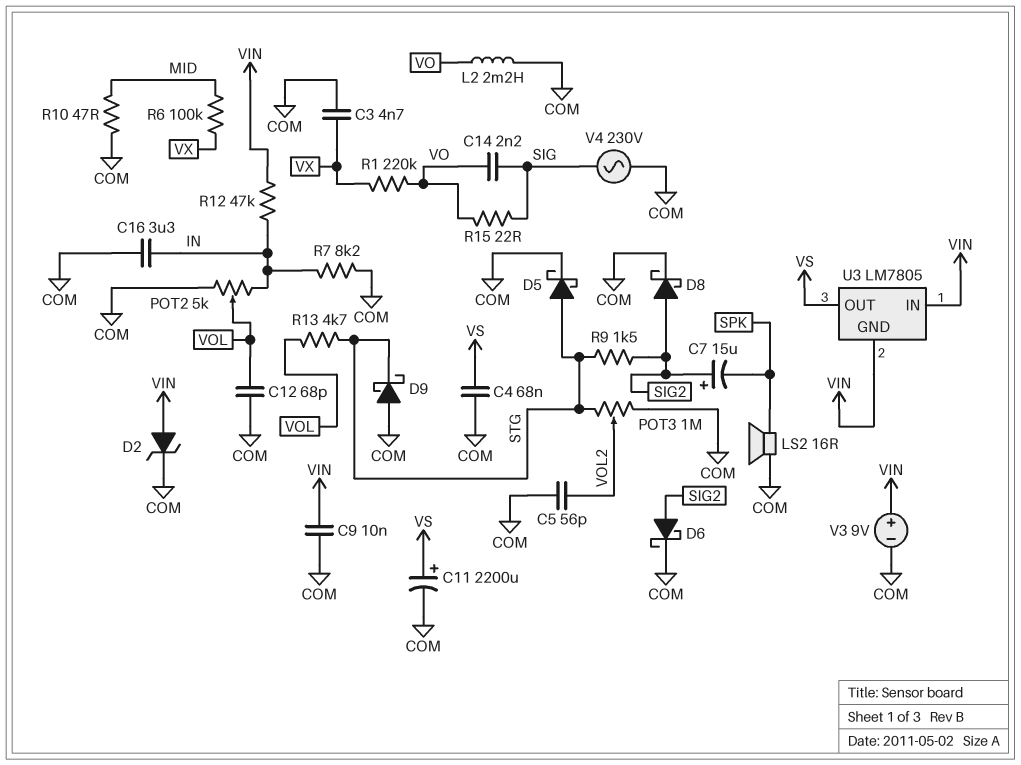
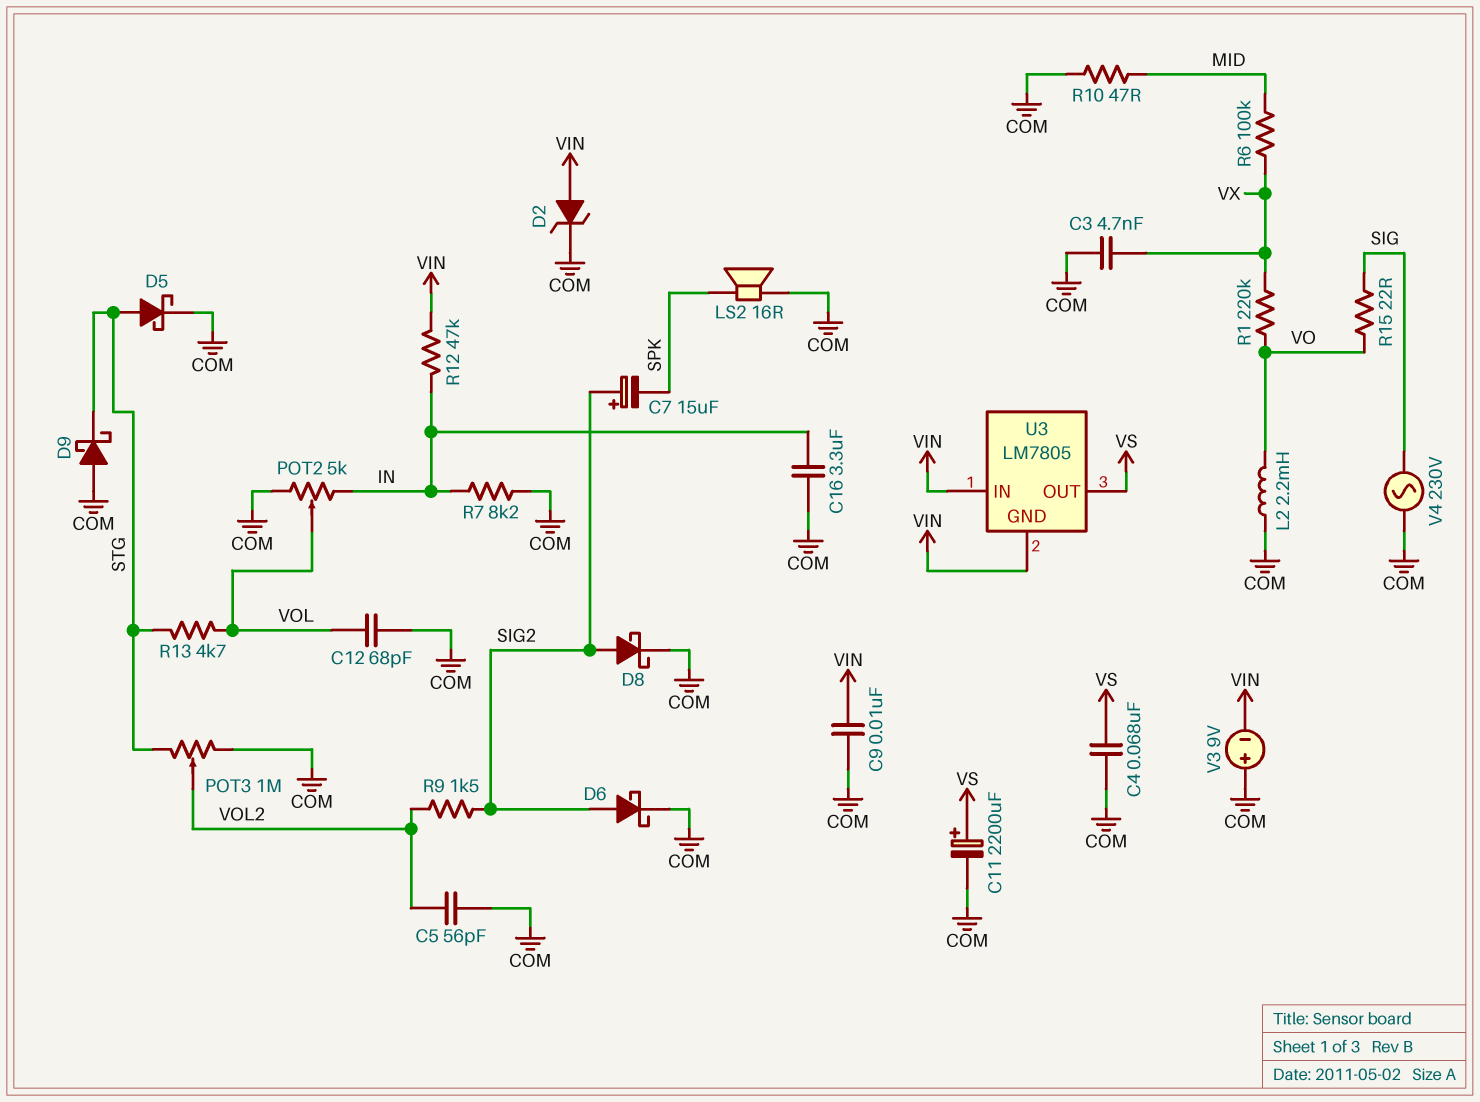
C14: 2.2nF (SIG, VO) -> none
R9: 1.5k (SIG2, STG) -> 1.5k (SIG2, VOL2)
V3: 9V (plus VIN, minus COM) -> 9V (plus COM, minus VIN)

